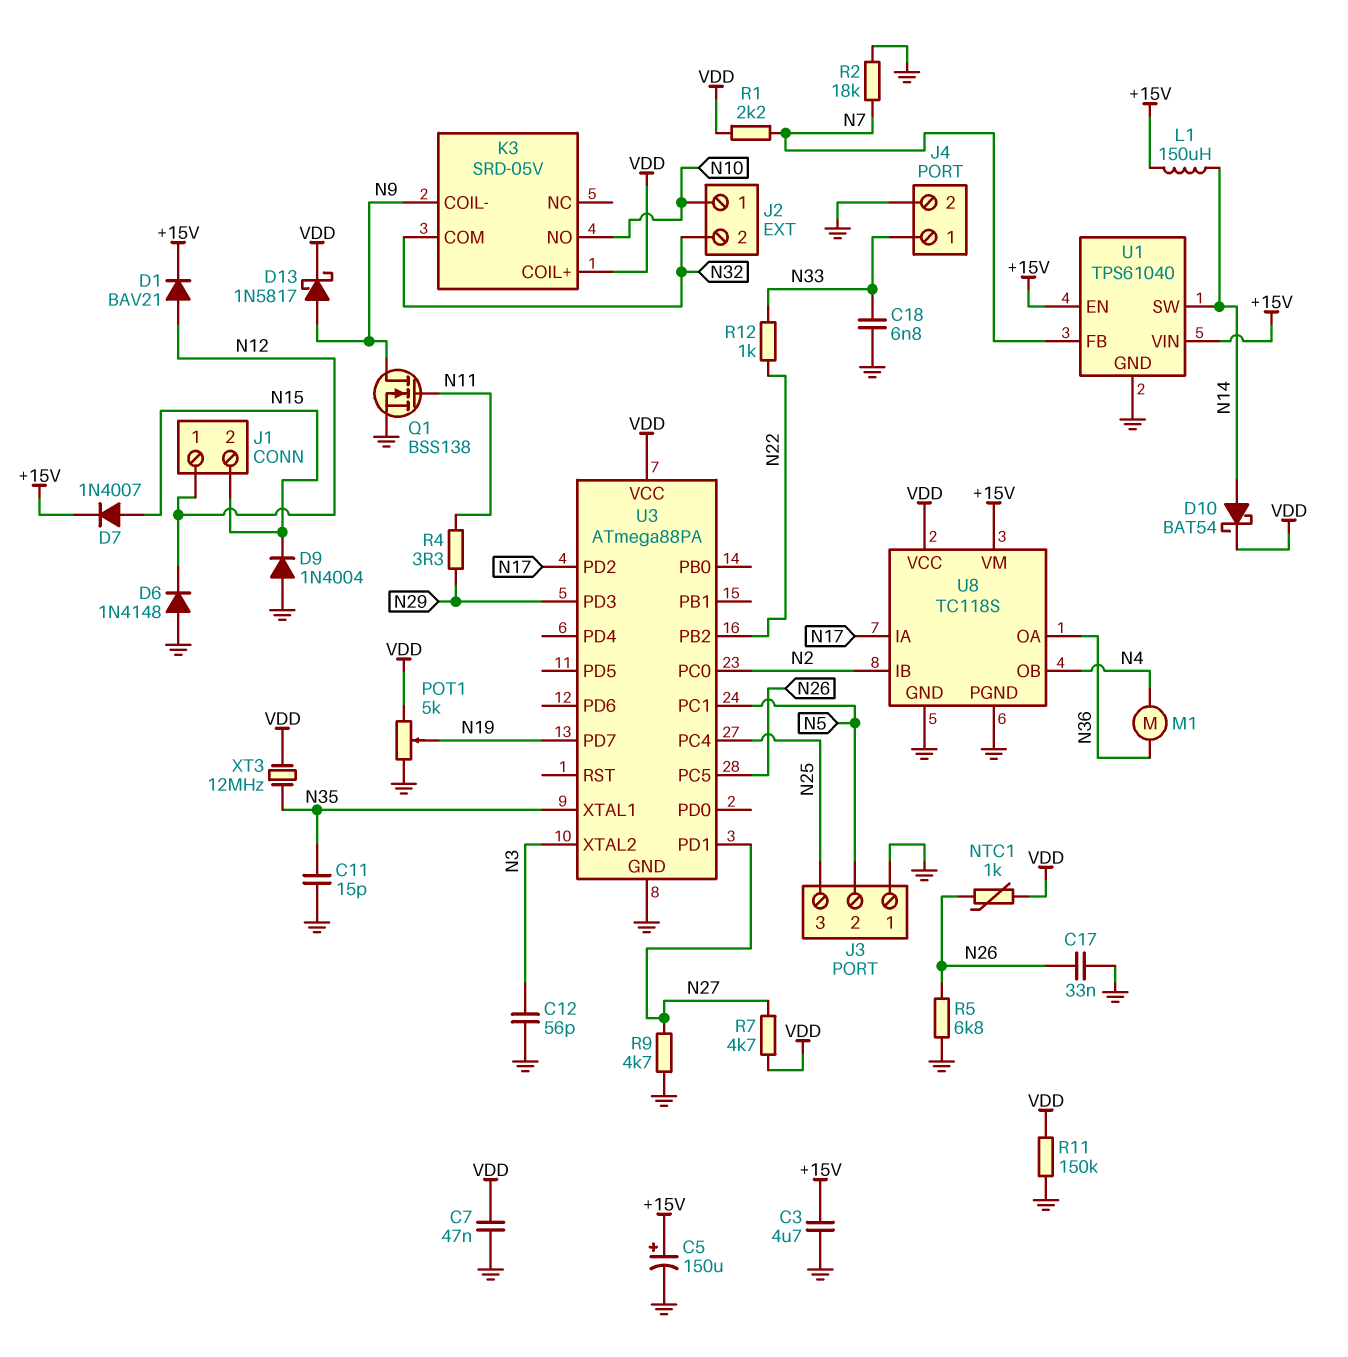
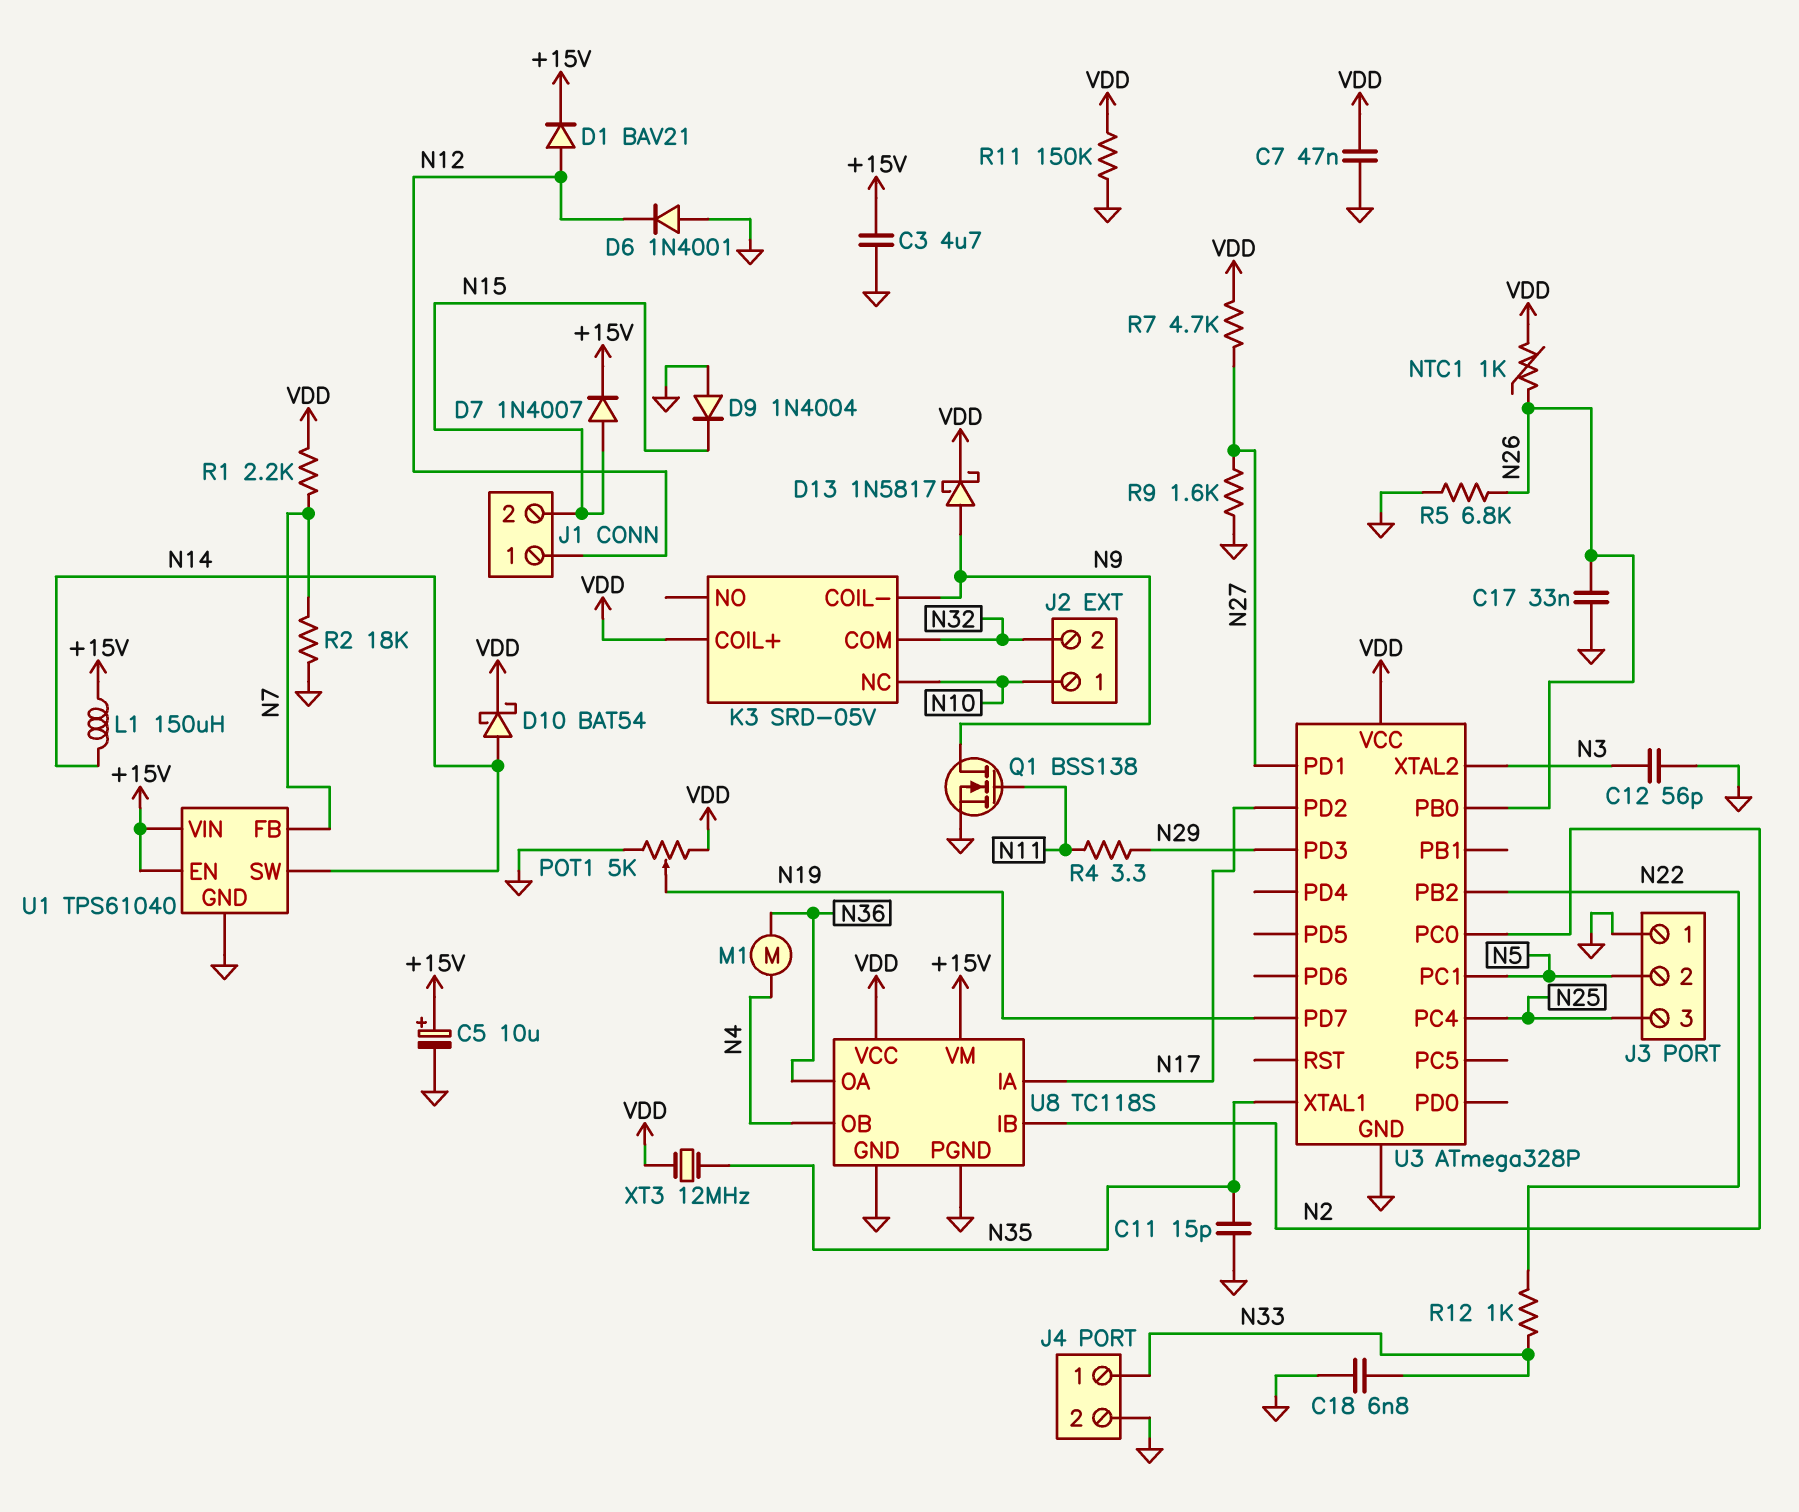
C5: 150uF (plus +15V, minus GND) -> 10uF (plus +15V, minus GND)
D6: diode 1N4148 (A GND, K N12) -> diode 1N4001 (A GND, K N12)
K3 pin NC: none -> N10
K3 pin NO: N10 -> none
R9: 4.7k (GND, N27) -> 1.6k (GND, N27)
U3: ATmega88PA -> ATmega328P
U3 pin PB0: none -> N26
U3 pin PC5: N26 -> none

